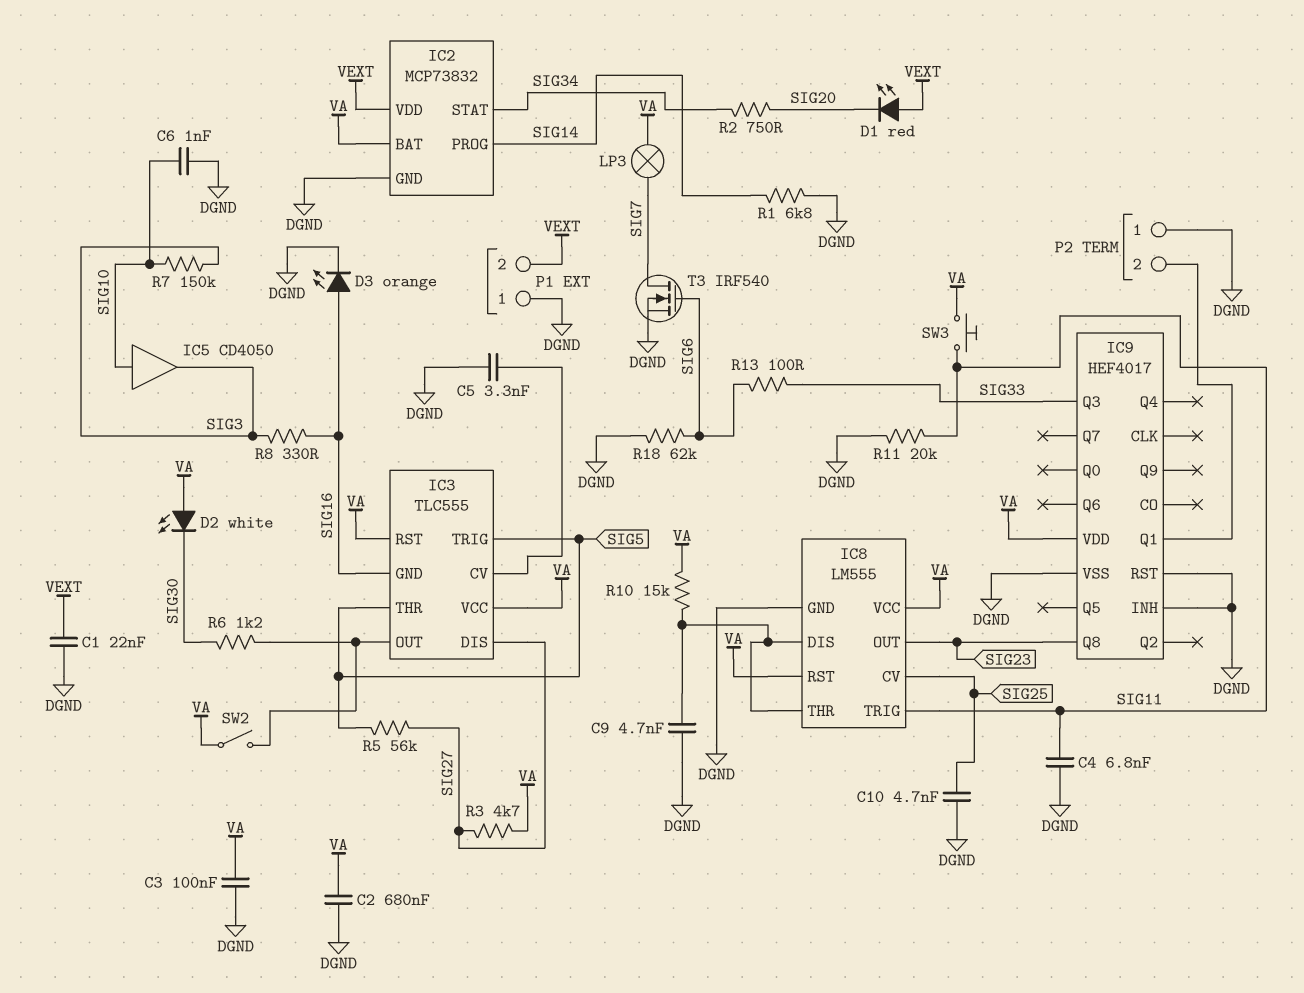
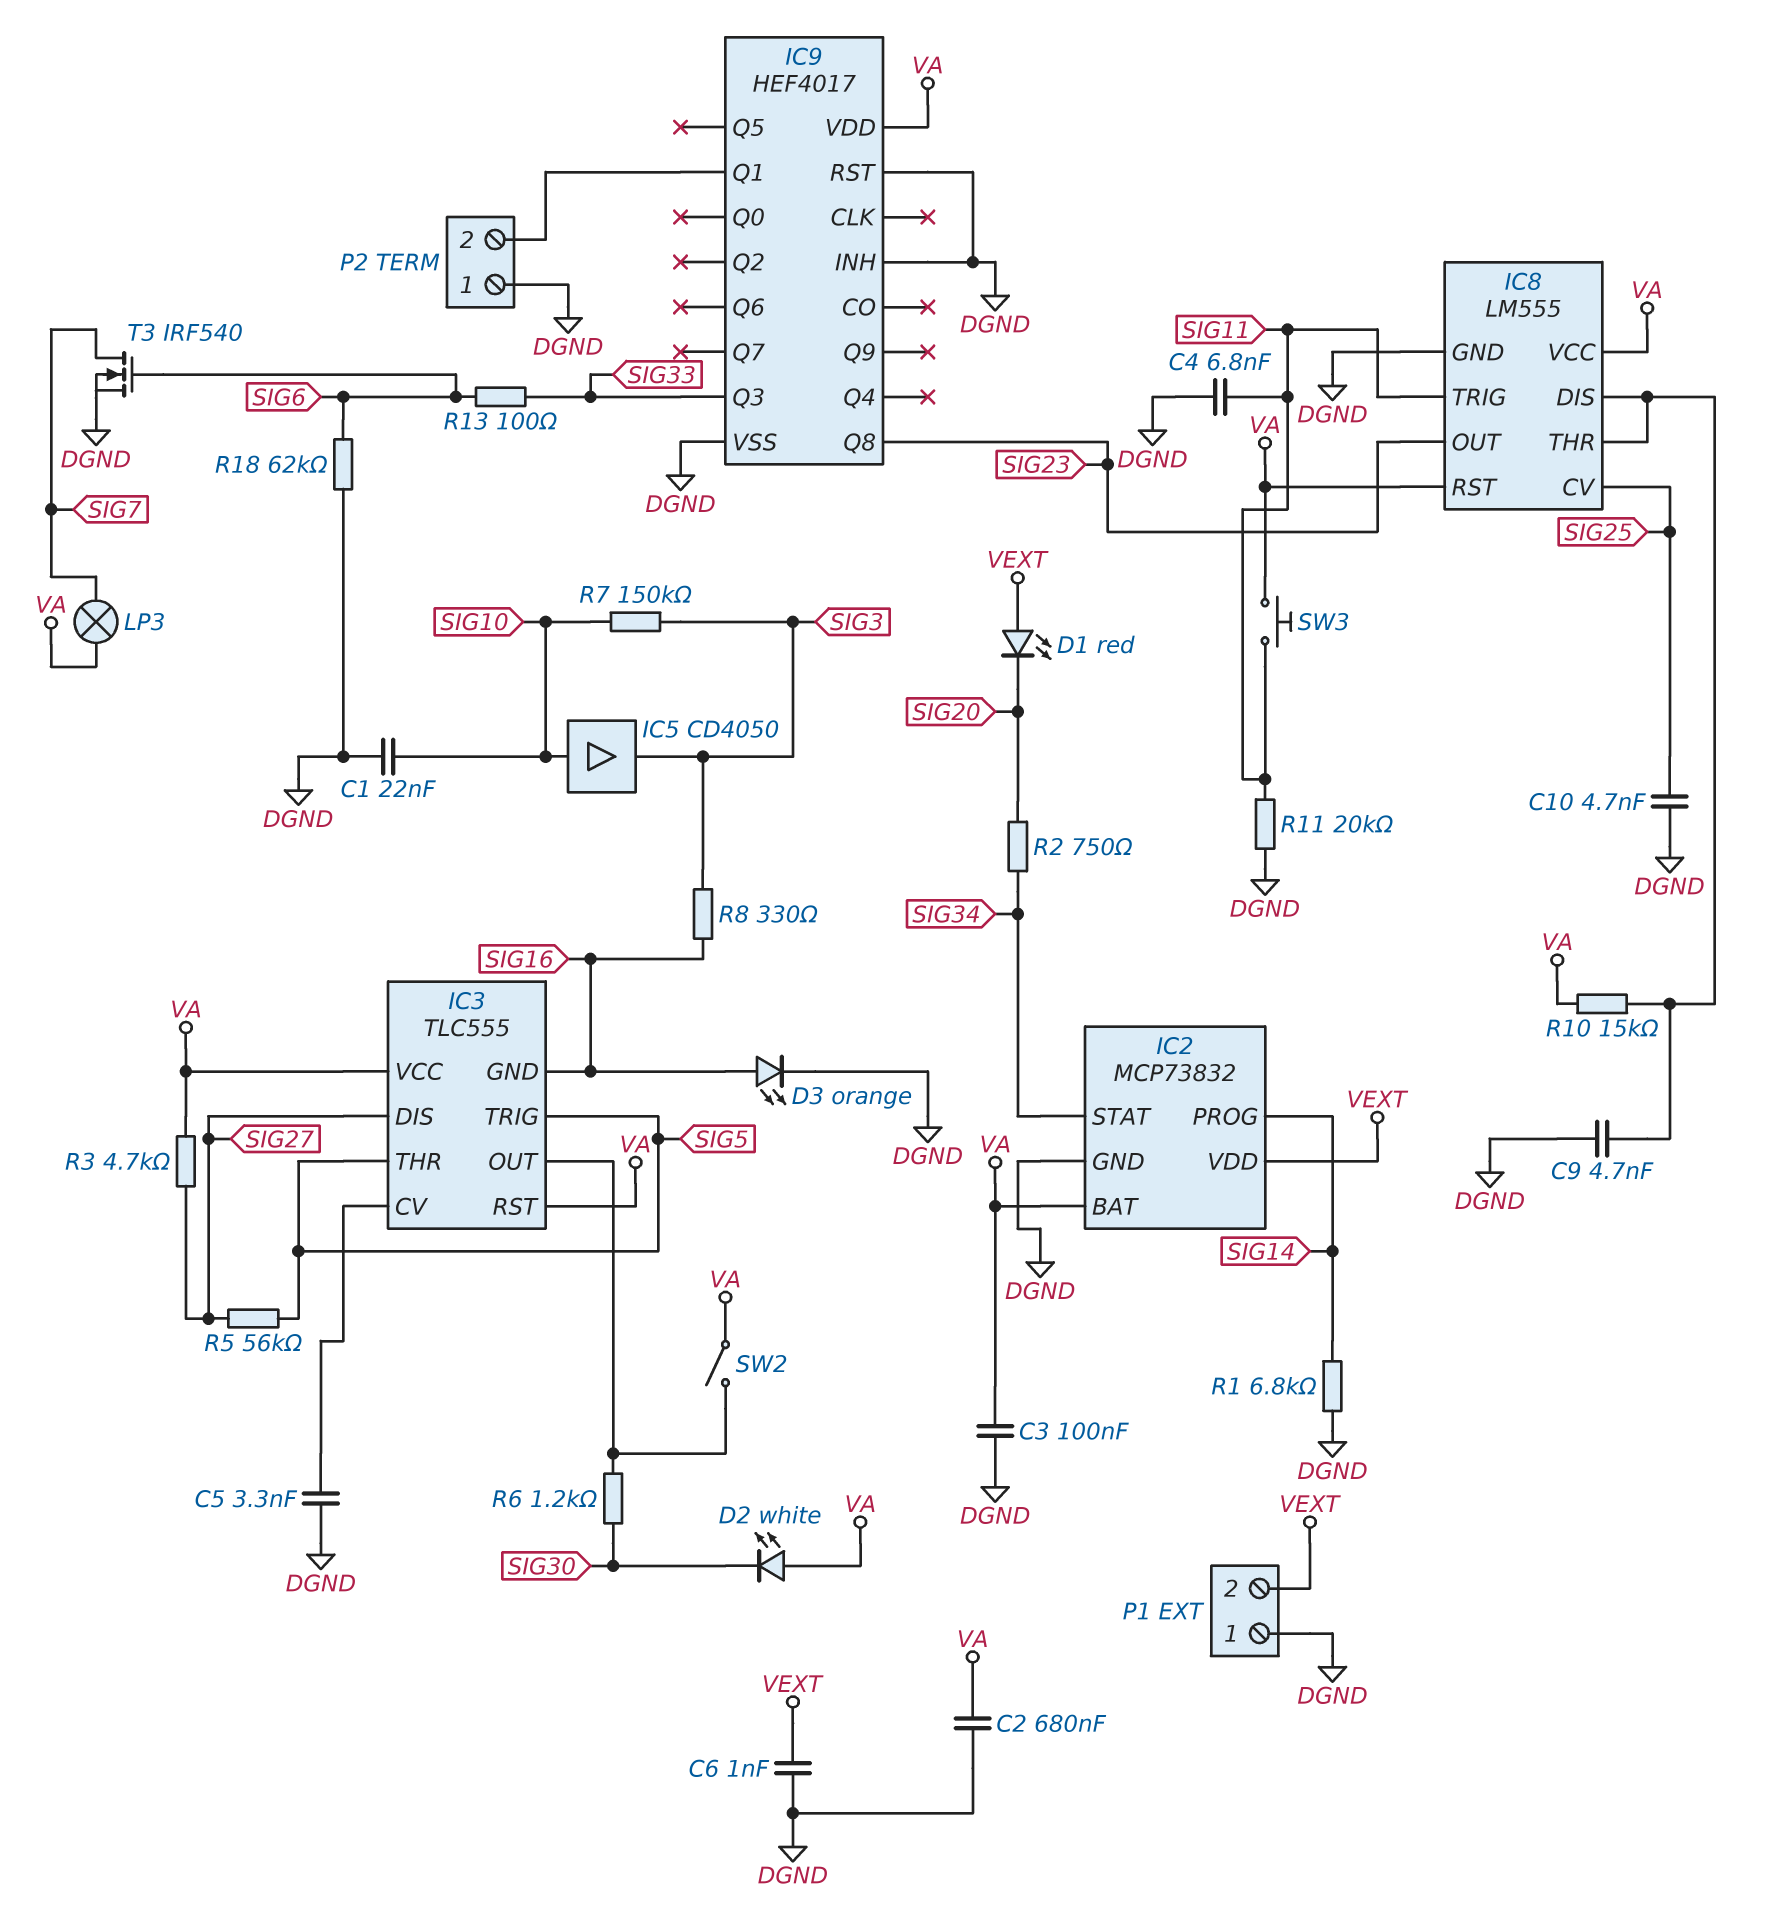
C1: 22nF (DGND, VEXT) -> 22nF (DGND, SIG10)
C6: 1nF (DGND, SIG10) -> 1nF (DGND, VEXT)

